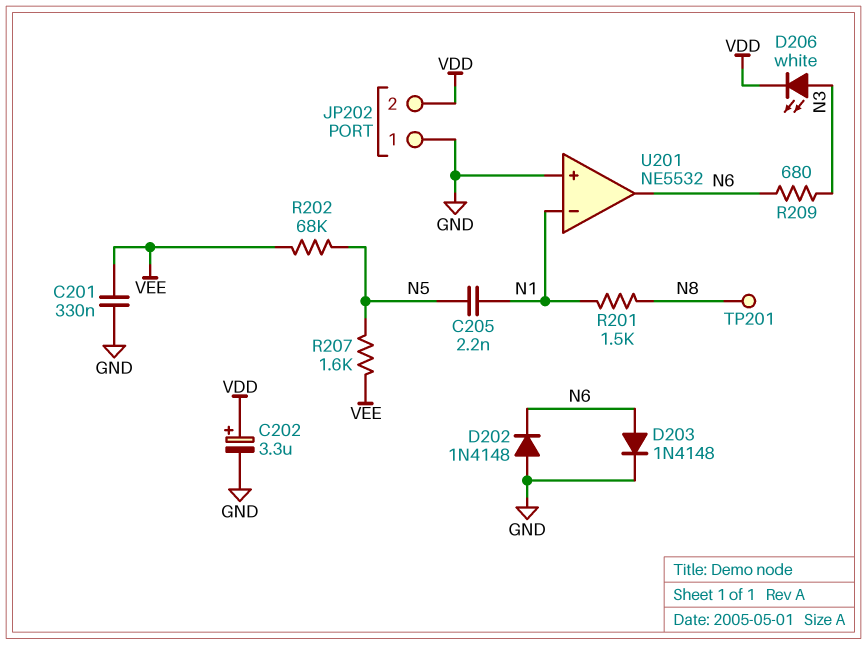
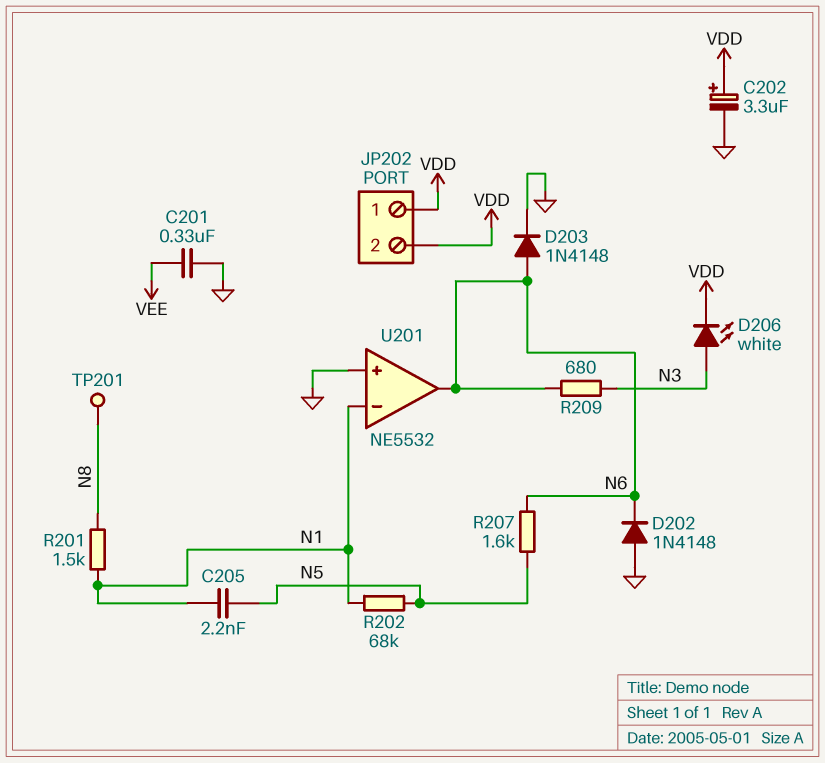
JP202 pin 1: GND -> VDD
R202: 68k (N5, VEE) -> 68k (N1, N5)
R207: 1.6k (N5, VEE) -> 1.6k (N5, N6)

